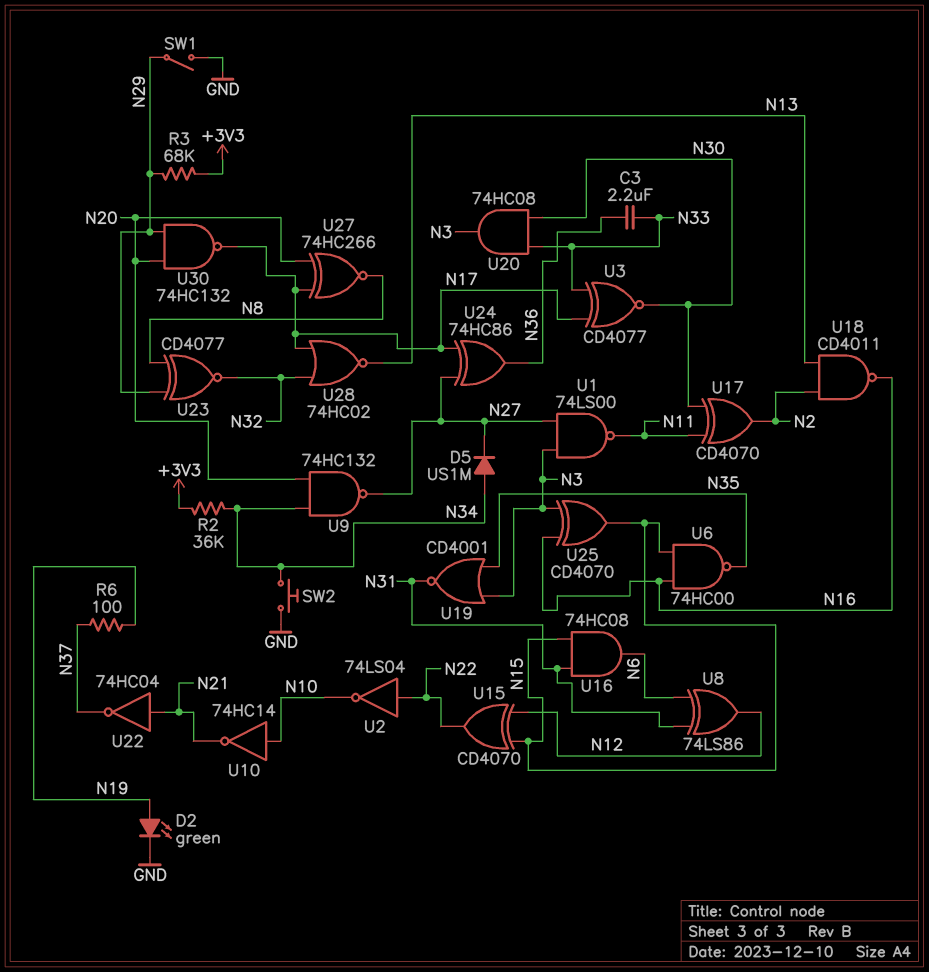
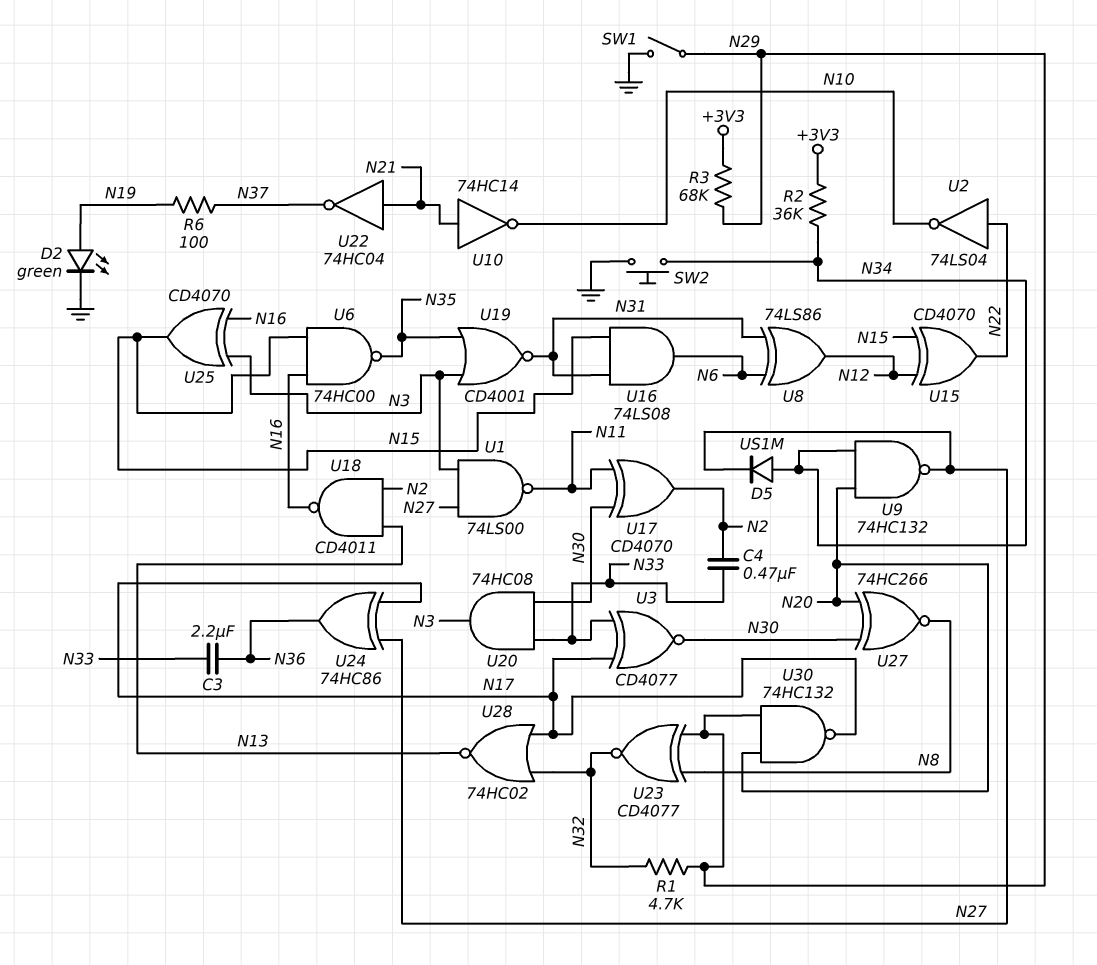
C4: none -> 470nF (N2, N33)
R1: none -> 4.7k (N29, N32)
U10: NOT 74HC14 (in N10, out N21) -> NOT 74HC14 (in N21, out N10)
U16: AND 74HC08 (in N15, in N31, out N6) -> AND 74LS08 (in N15, in N31, out N6)
U27: XNOR 74HC266 (in N17, in N20, out N8) -> XNOR 74HC266 (in N20, in N30, out N8)

